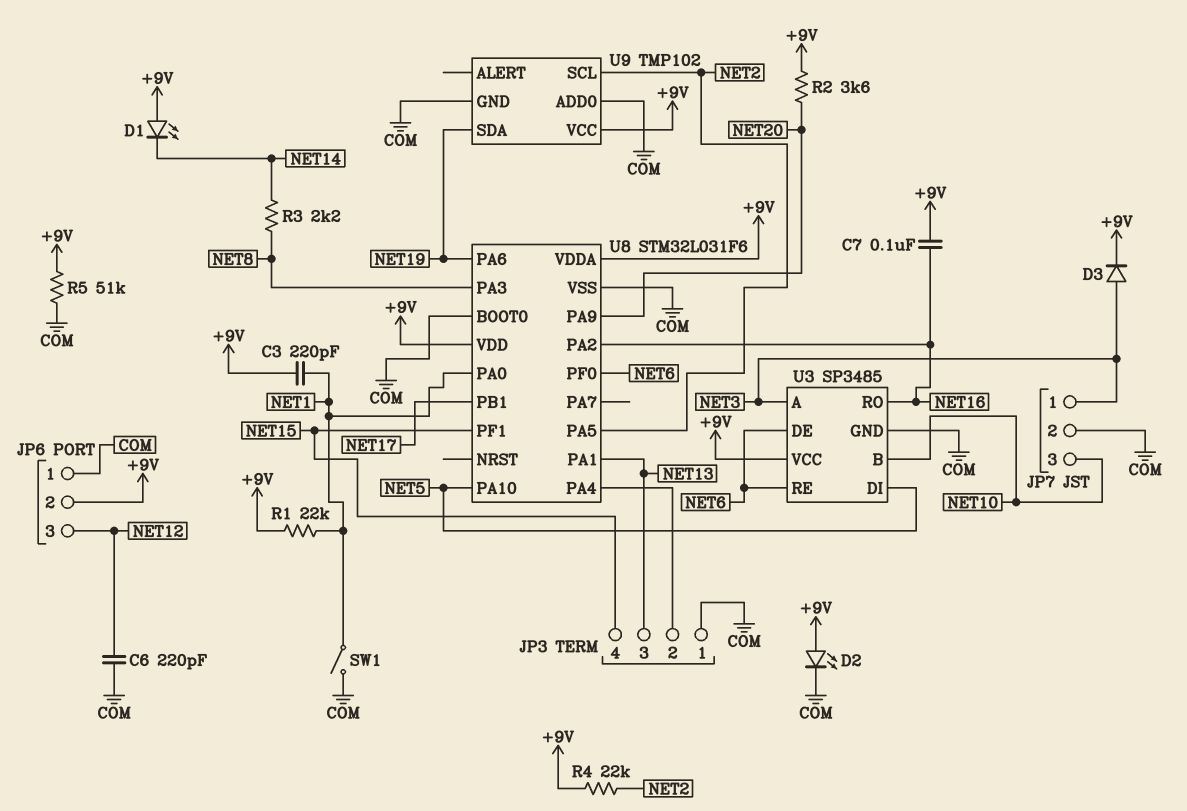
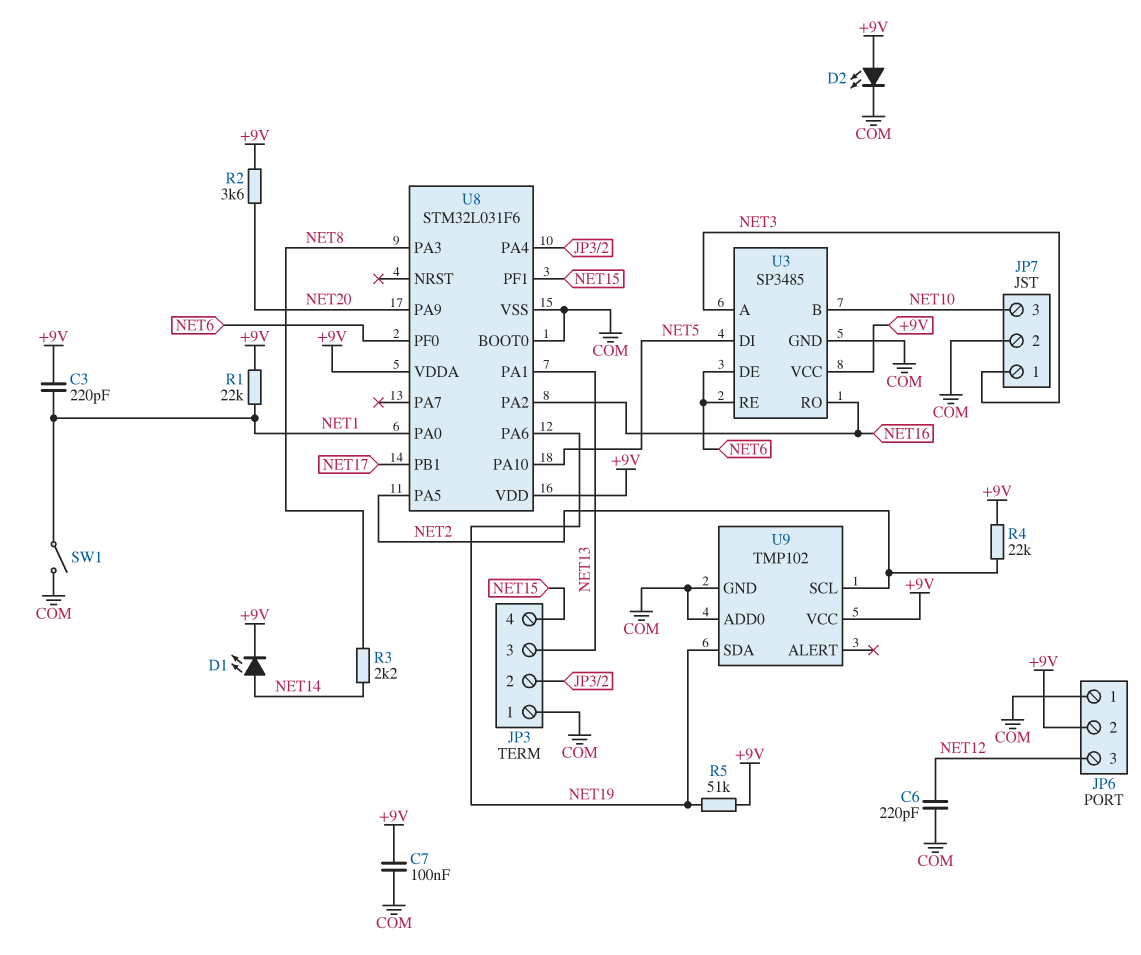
C7: 100nF (+9V, NET16) -> 100nF (+9V, COM)
D1: LED (A +9V, K NET14) -> LED (A NET14, K +9V)
D3: diode (A NET3, K +9V) -> none
R5: 51k (+9V, COM) -> 51k (+9V, NET19)

